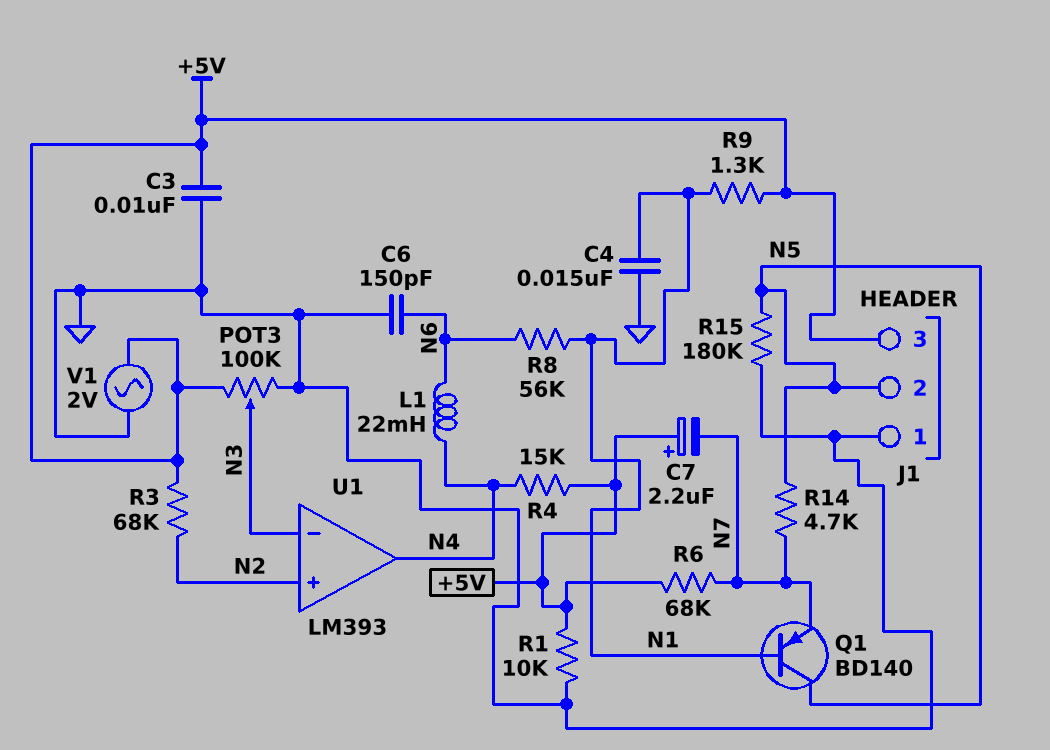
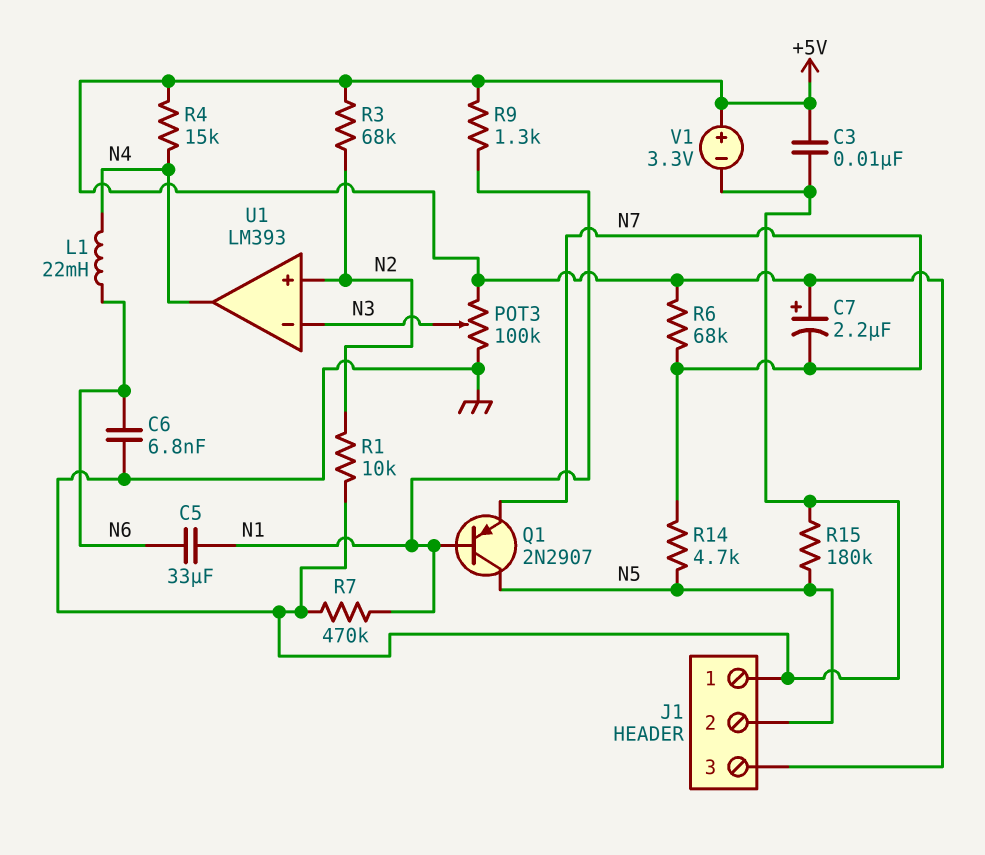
C4: 15nF (GND, N1) -> none
C5: none -> 33uF (N1, N6)
C6: 150pF (GND, N6) -> 6.8nF (GND, N6)
Q1: PNP BD140 (B N1, C N5, E N7) -> PNP 2N2907 (B N1, C N5, E N7)
R1: 10k (+5V, GND) -> 10k (GND, N2)
R7: none -> 470k (GND, N1)
R8: 56k (N1, N6) -> none
V1: AC 2V (+5V, GND) -> 3.3V (plus +5V, minus GND)

